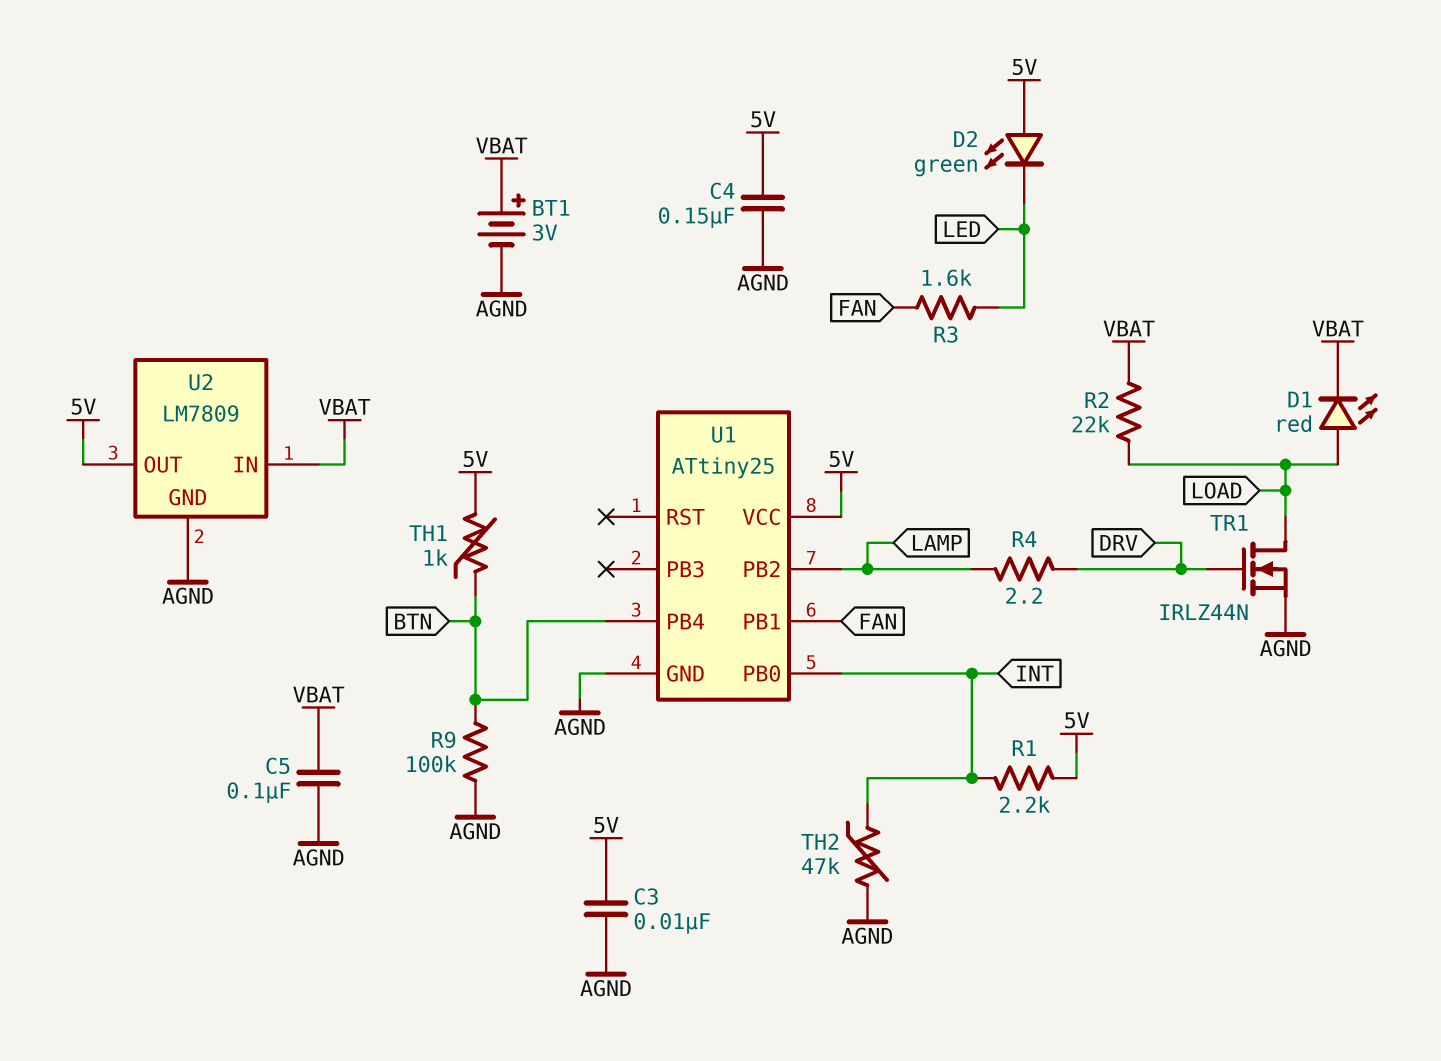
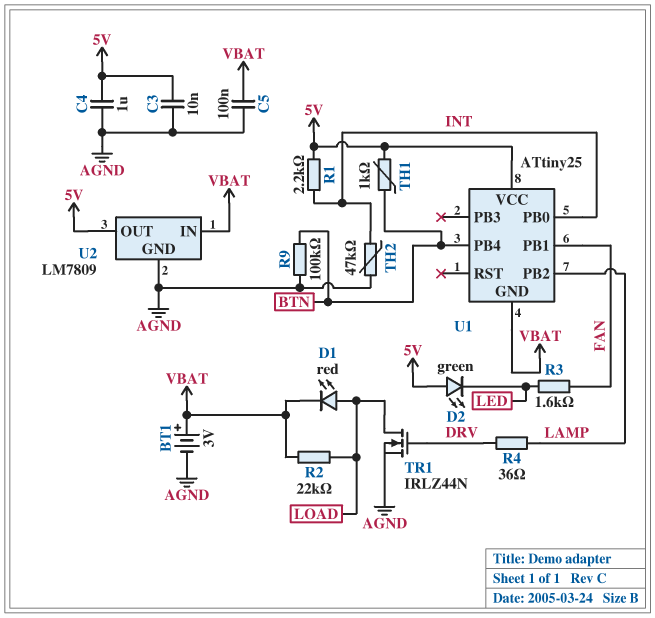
C4: 150nF (5V, AGND) -> 1uF (5V, AGND)
R4: 2.2 (DRV, LAMP) -> 36 (DRV, LAMP)
U1 pin GND: AGND -> VBAT

